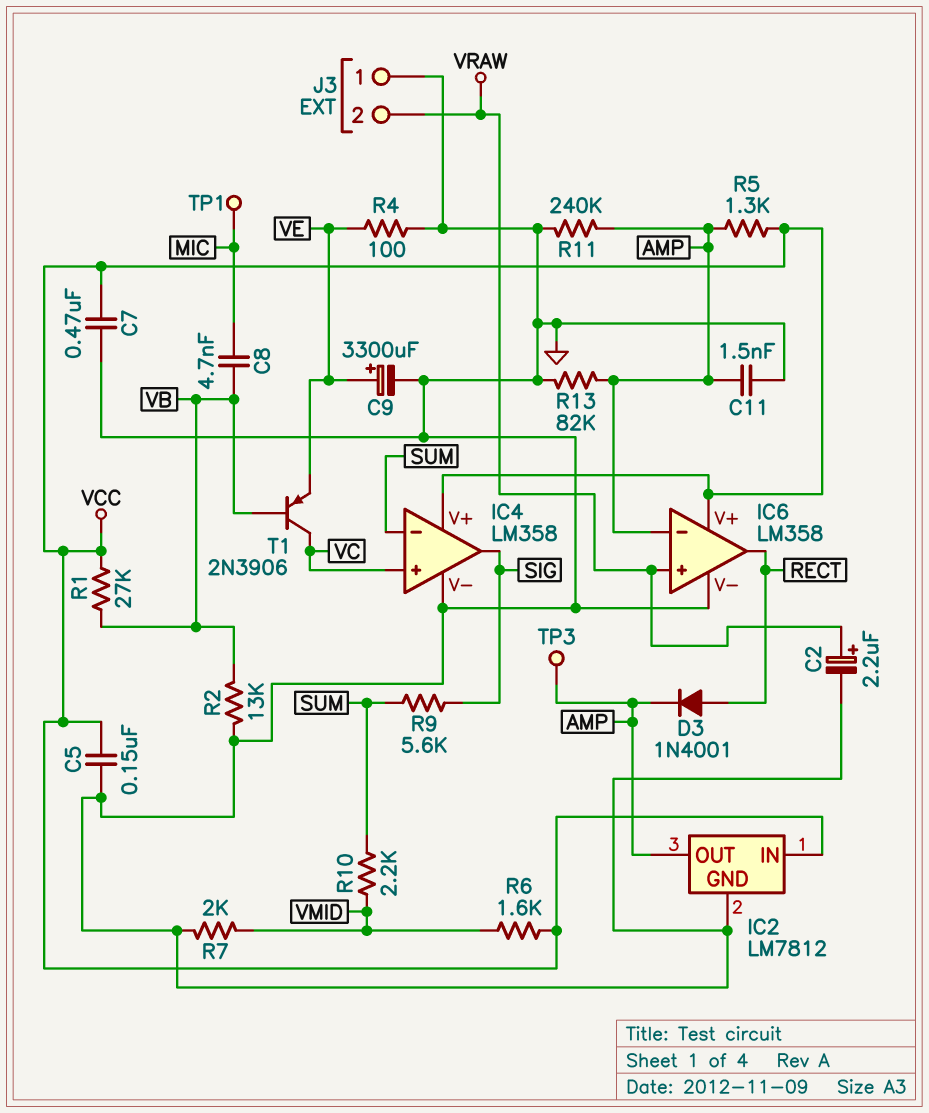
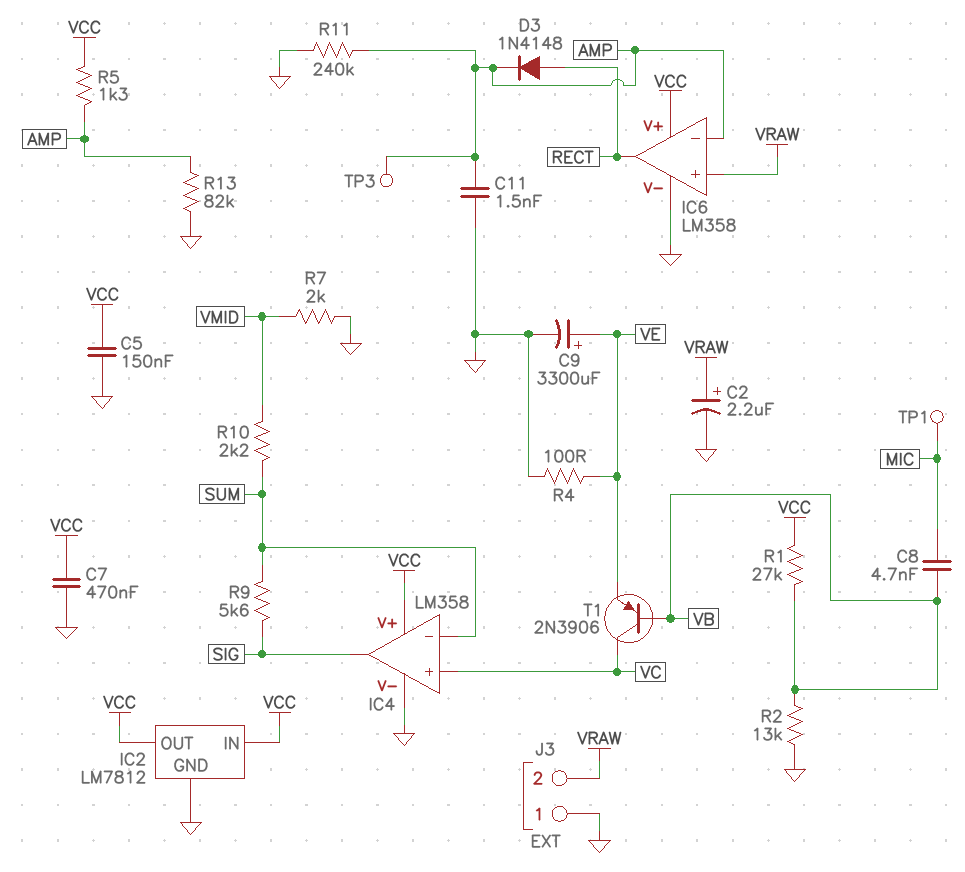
D3: diode 1N4001 (A RECT, K AMP) -> diode 1N4148 (A RECT, K AMP)
IC2 pin OUT: AMP -> VCC
R6: 1.6k (VCC, VMID) -> none

